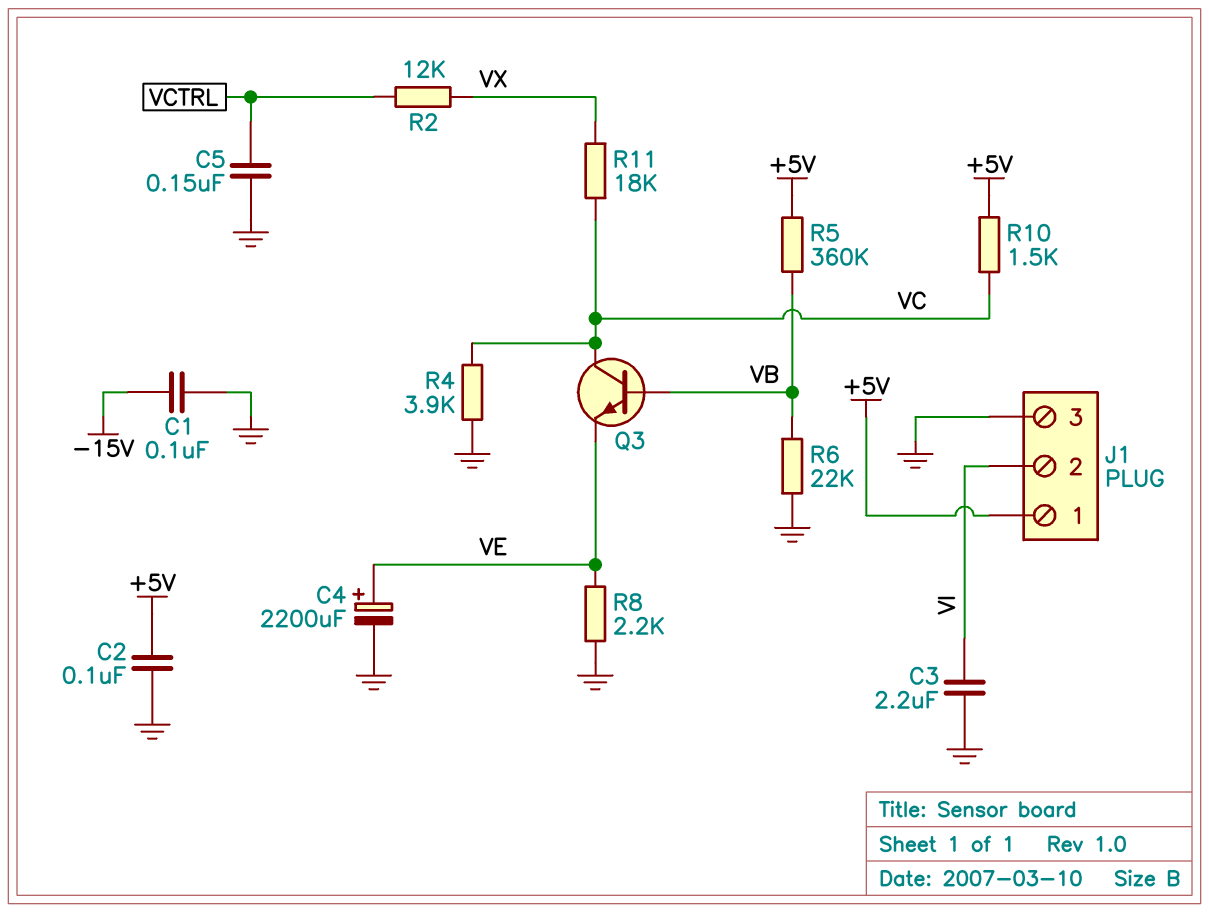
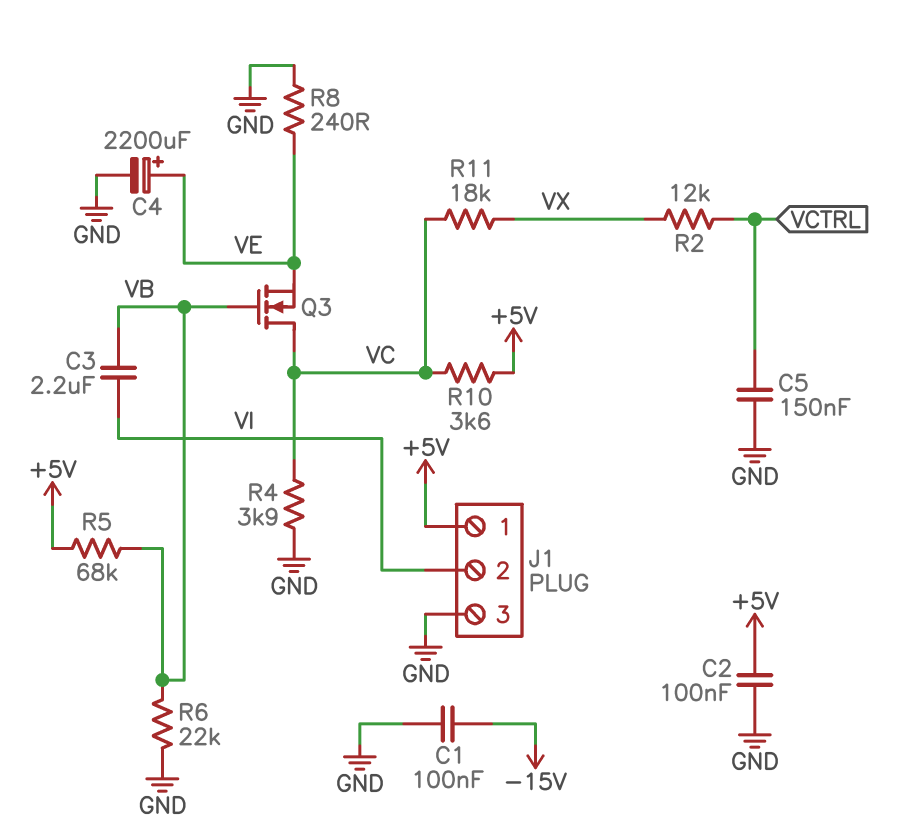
C3: 2.2uF (GND, VI) -> 2.2uF (VB, VI)
Q3: NPN (B VB, C VC, E VE) -> NMOS (G VB, D VC, S VE)
R5: 360k (+5V, VB) -> 68k (+5V, VB)
R8: 2.2k (GND, VE) -> 240 (GND, VE)
R10: 1.5k (+5V, VC) -> 3.6k (+5V, VC)

